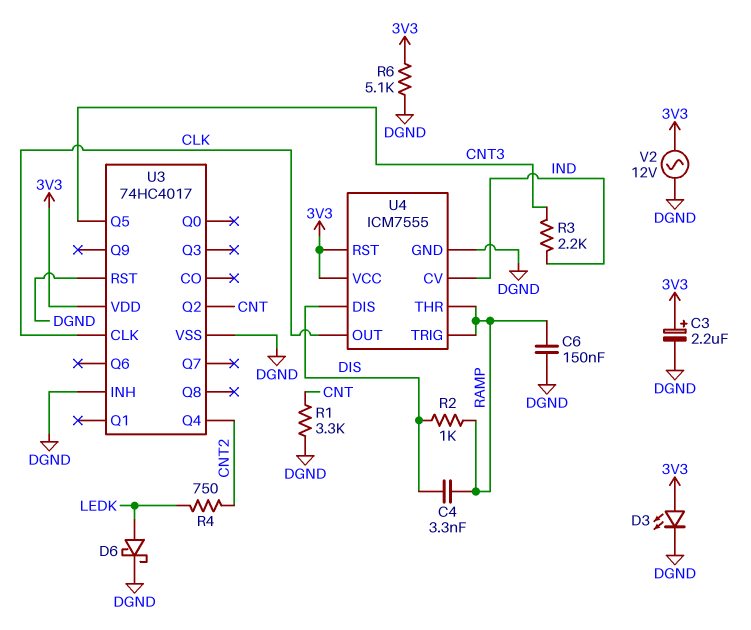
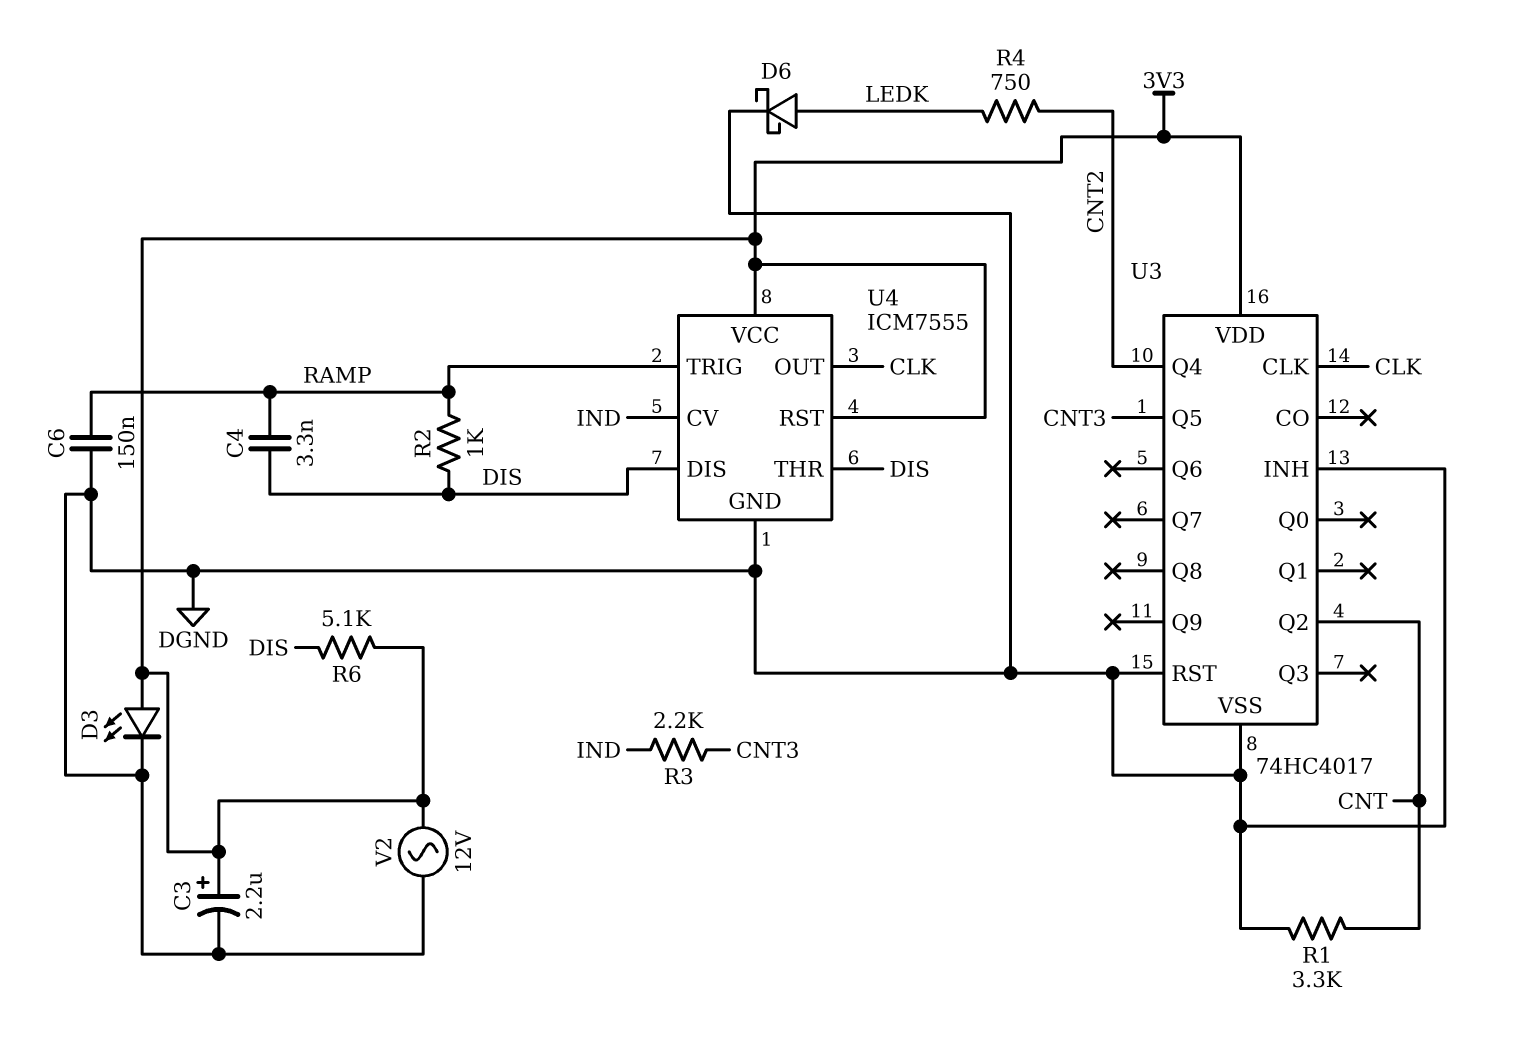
R6: 5.1k (3V3, DGND) -> 5.1k (3V3, DIS)
U4 pin THR: RAMP -> DIS

